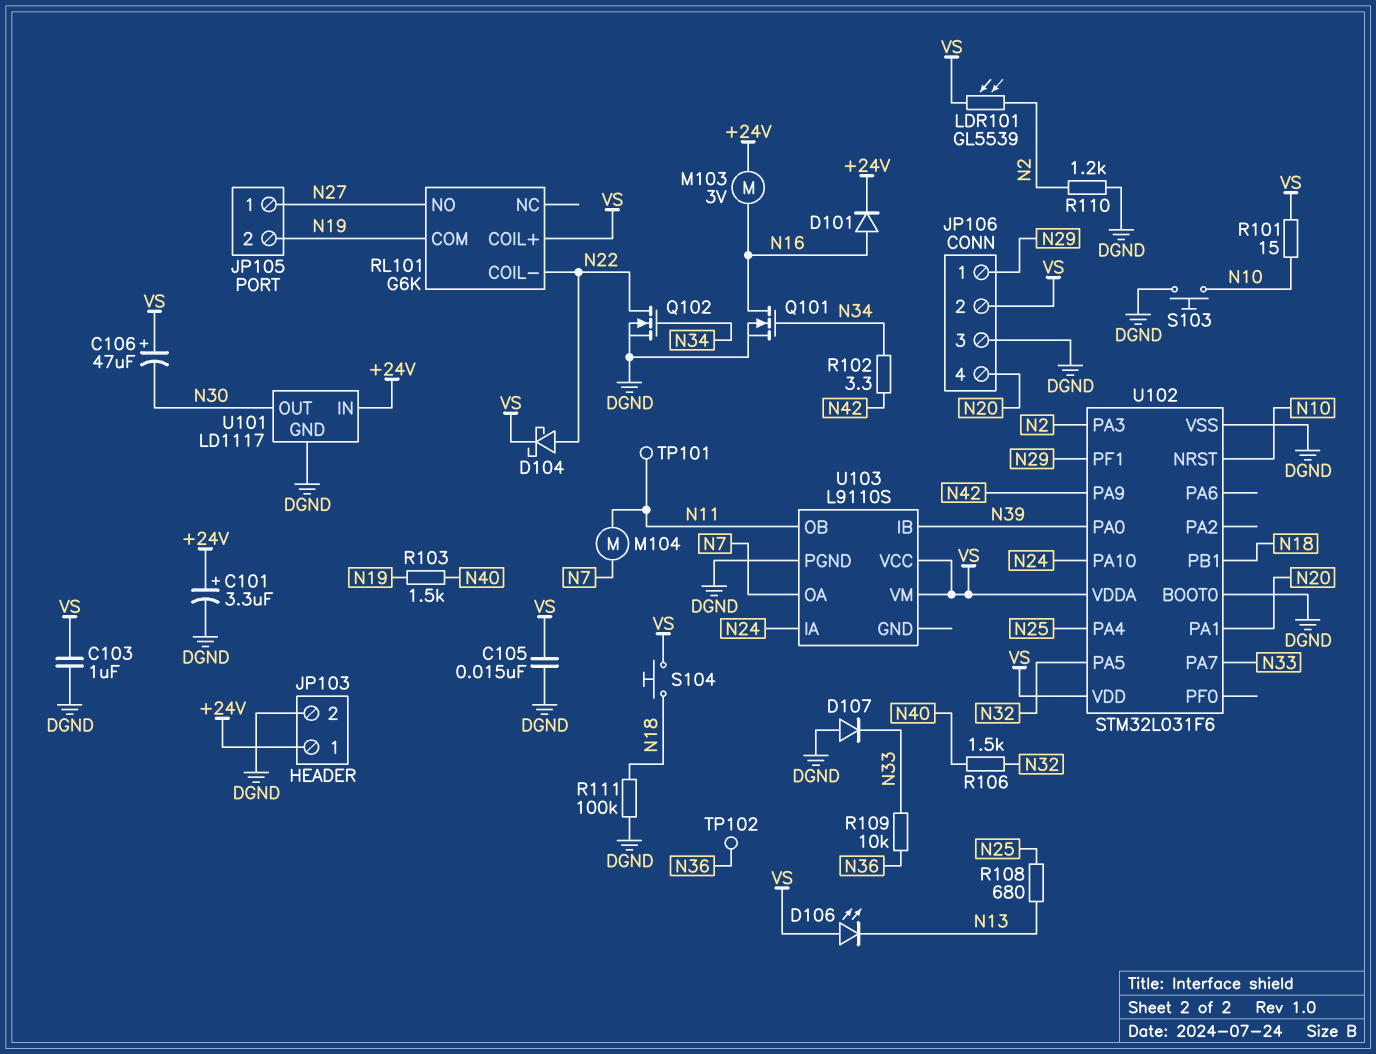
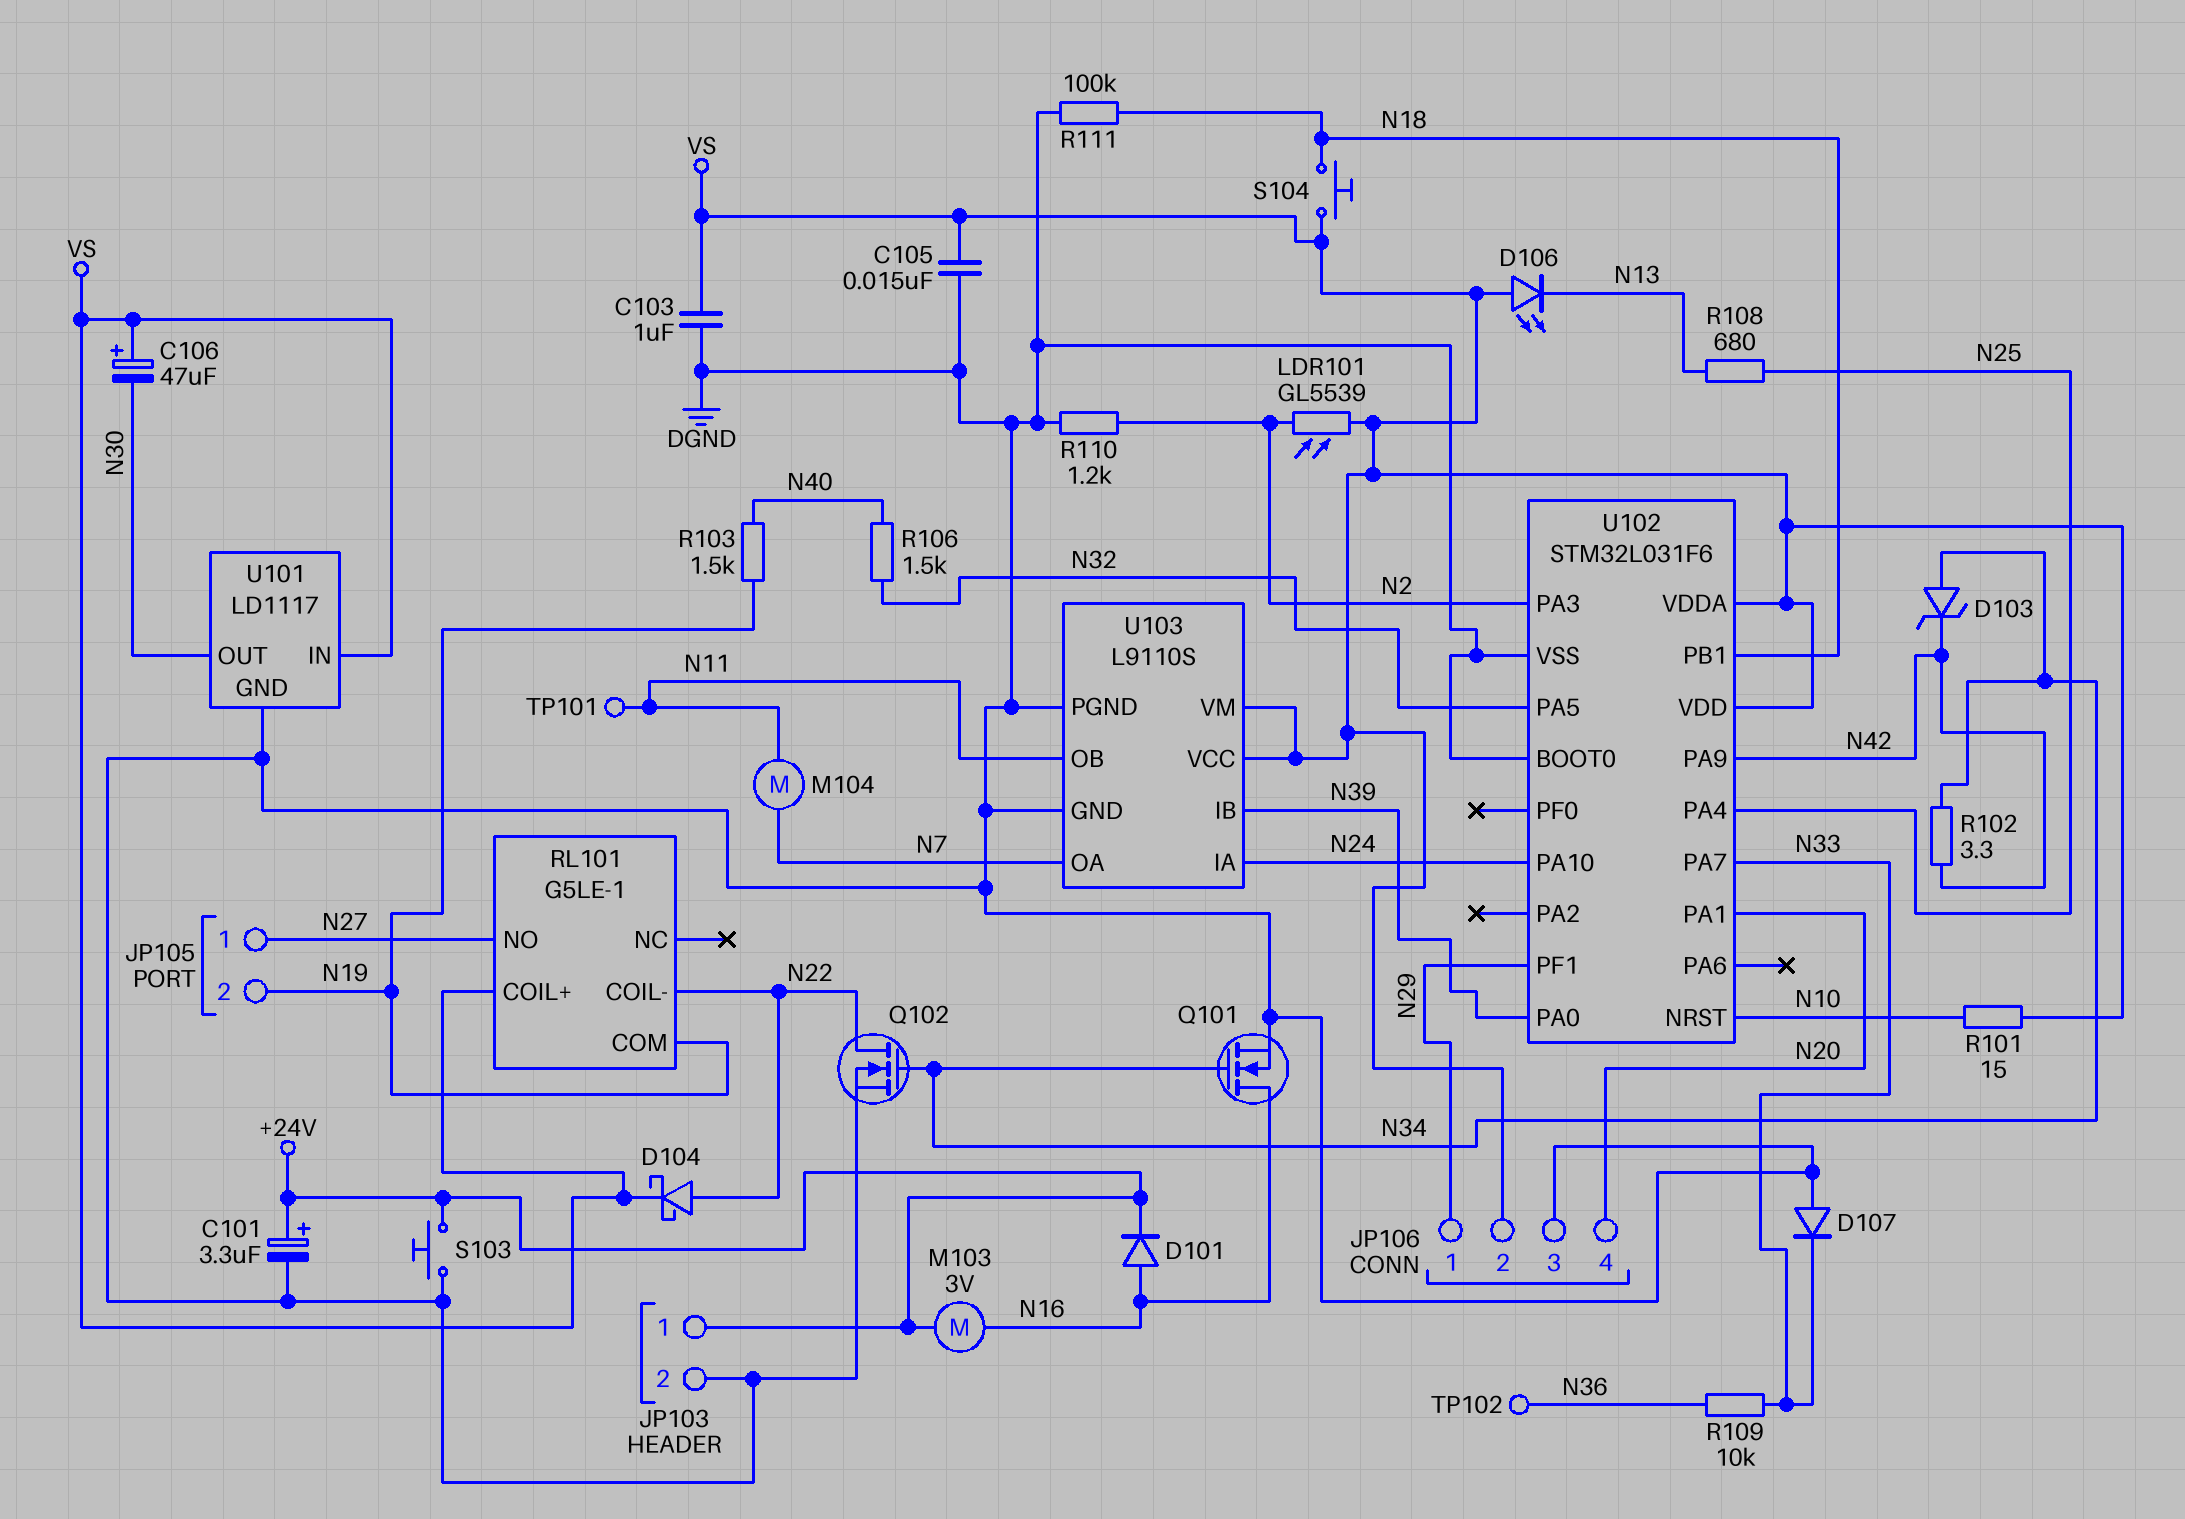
D103: none -> zener (A N34, K N42)
RL101: G6K -> G5LE-1
S103: button (DGND, N10) -> button (+24V, DGND)
U101 pin IN: +24V -> VS
U103 pin GND: none -> DGND

